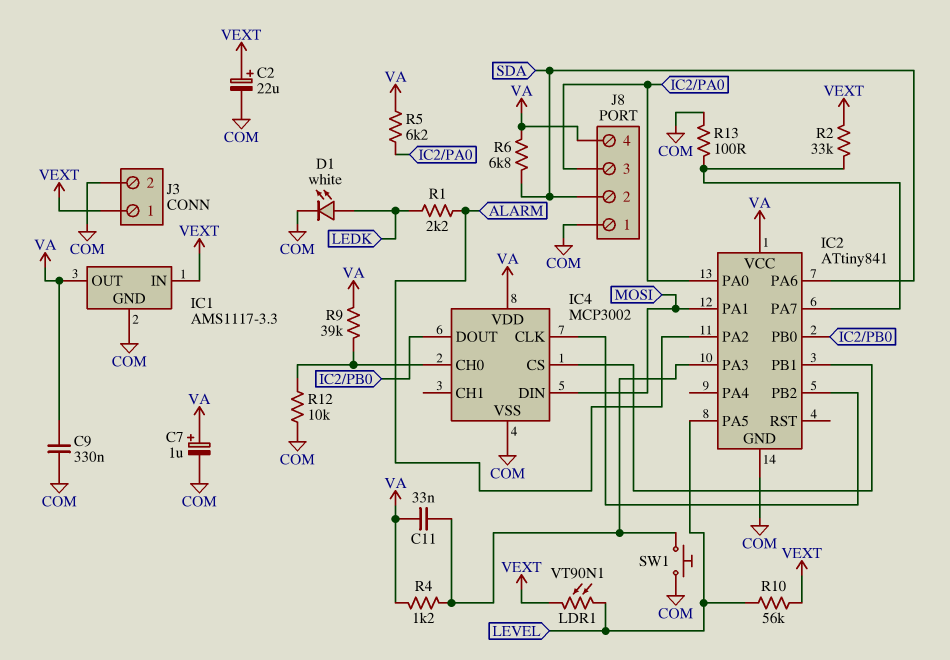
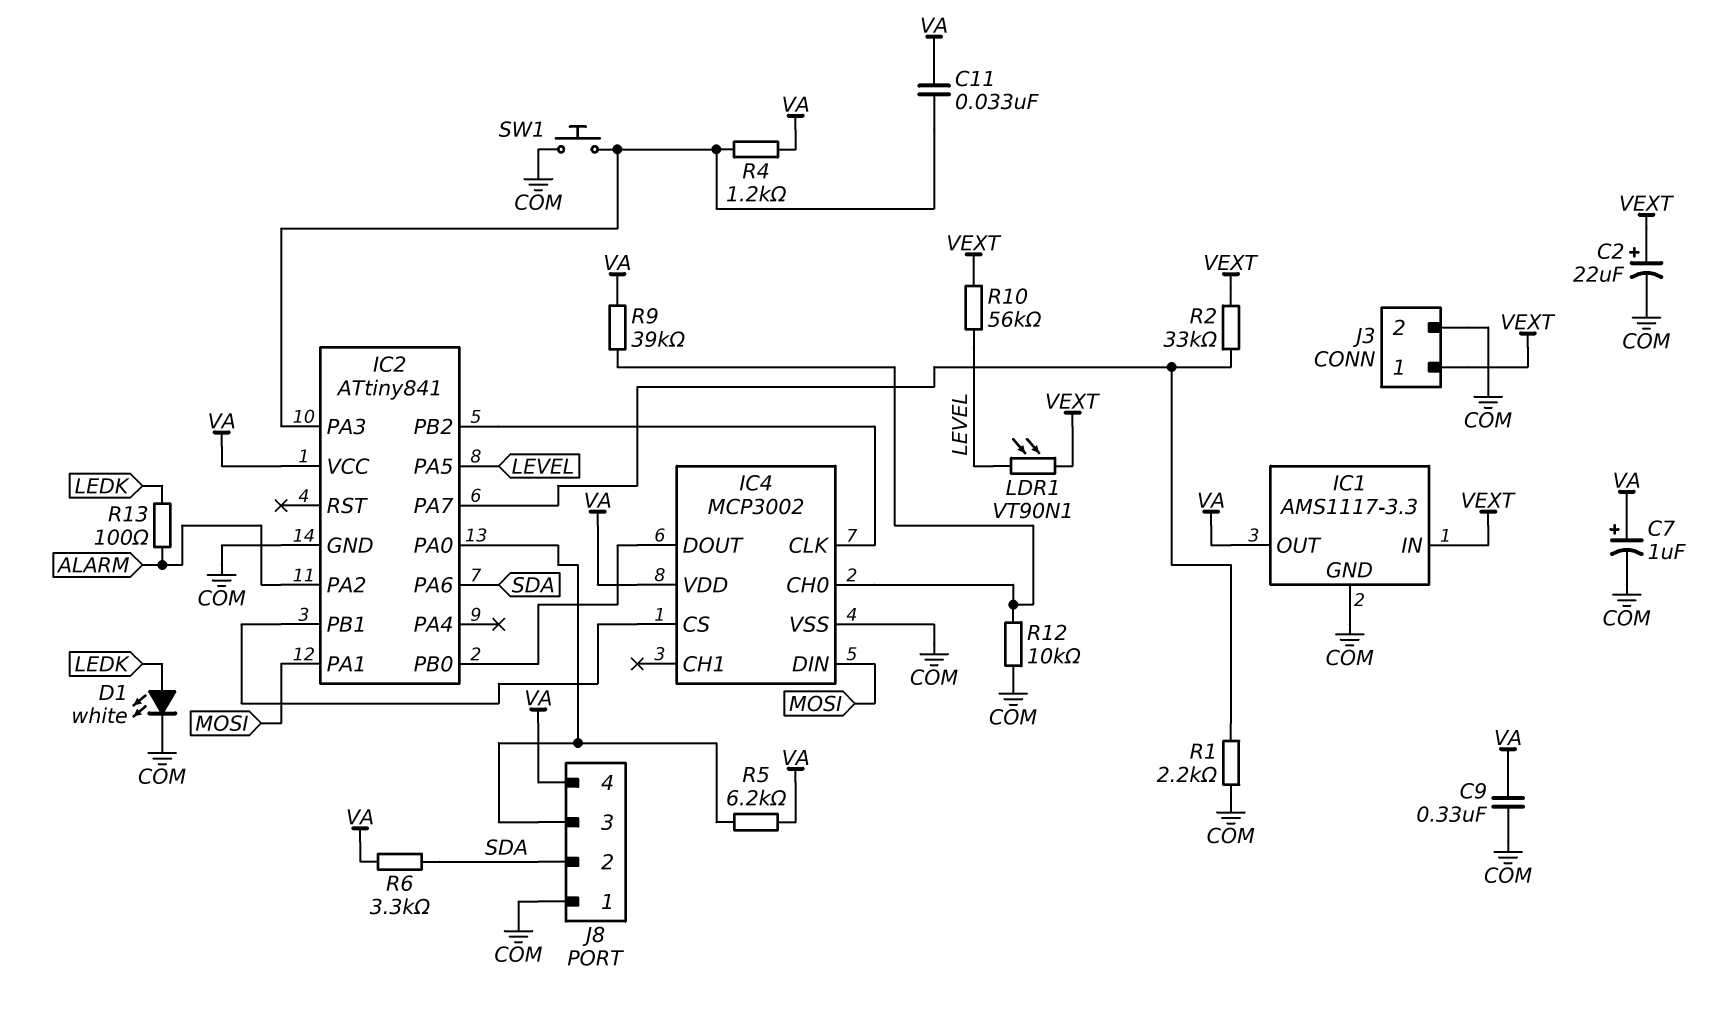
R1: 2.2k (ALARM, LEDK) -> 2.2k (COM, IC2/PA7)
R6: 6.8k (SDA, VA) -> 3.3k (SDA, VA)
R13: 100 (COM, IC2/PA7) -> 100 (ALARM, LEDK)

